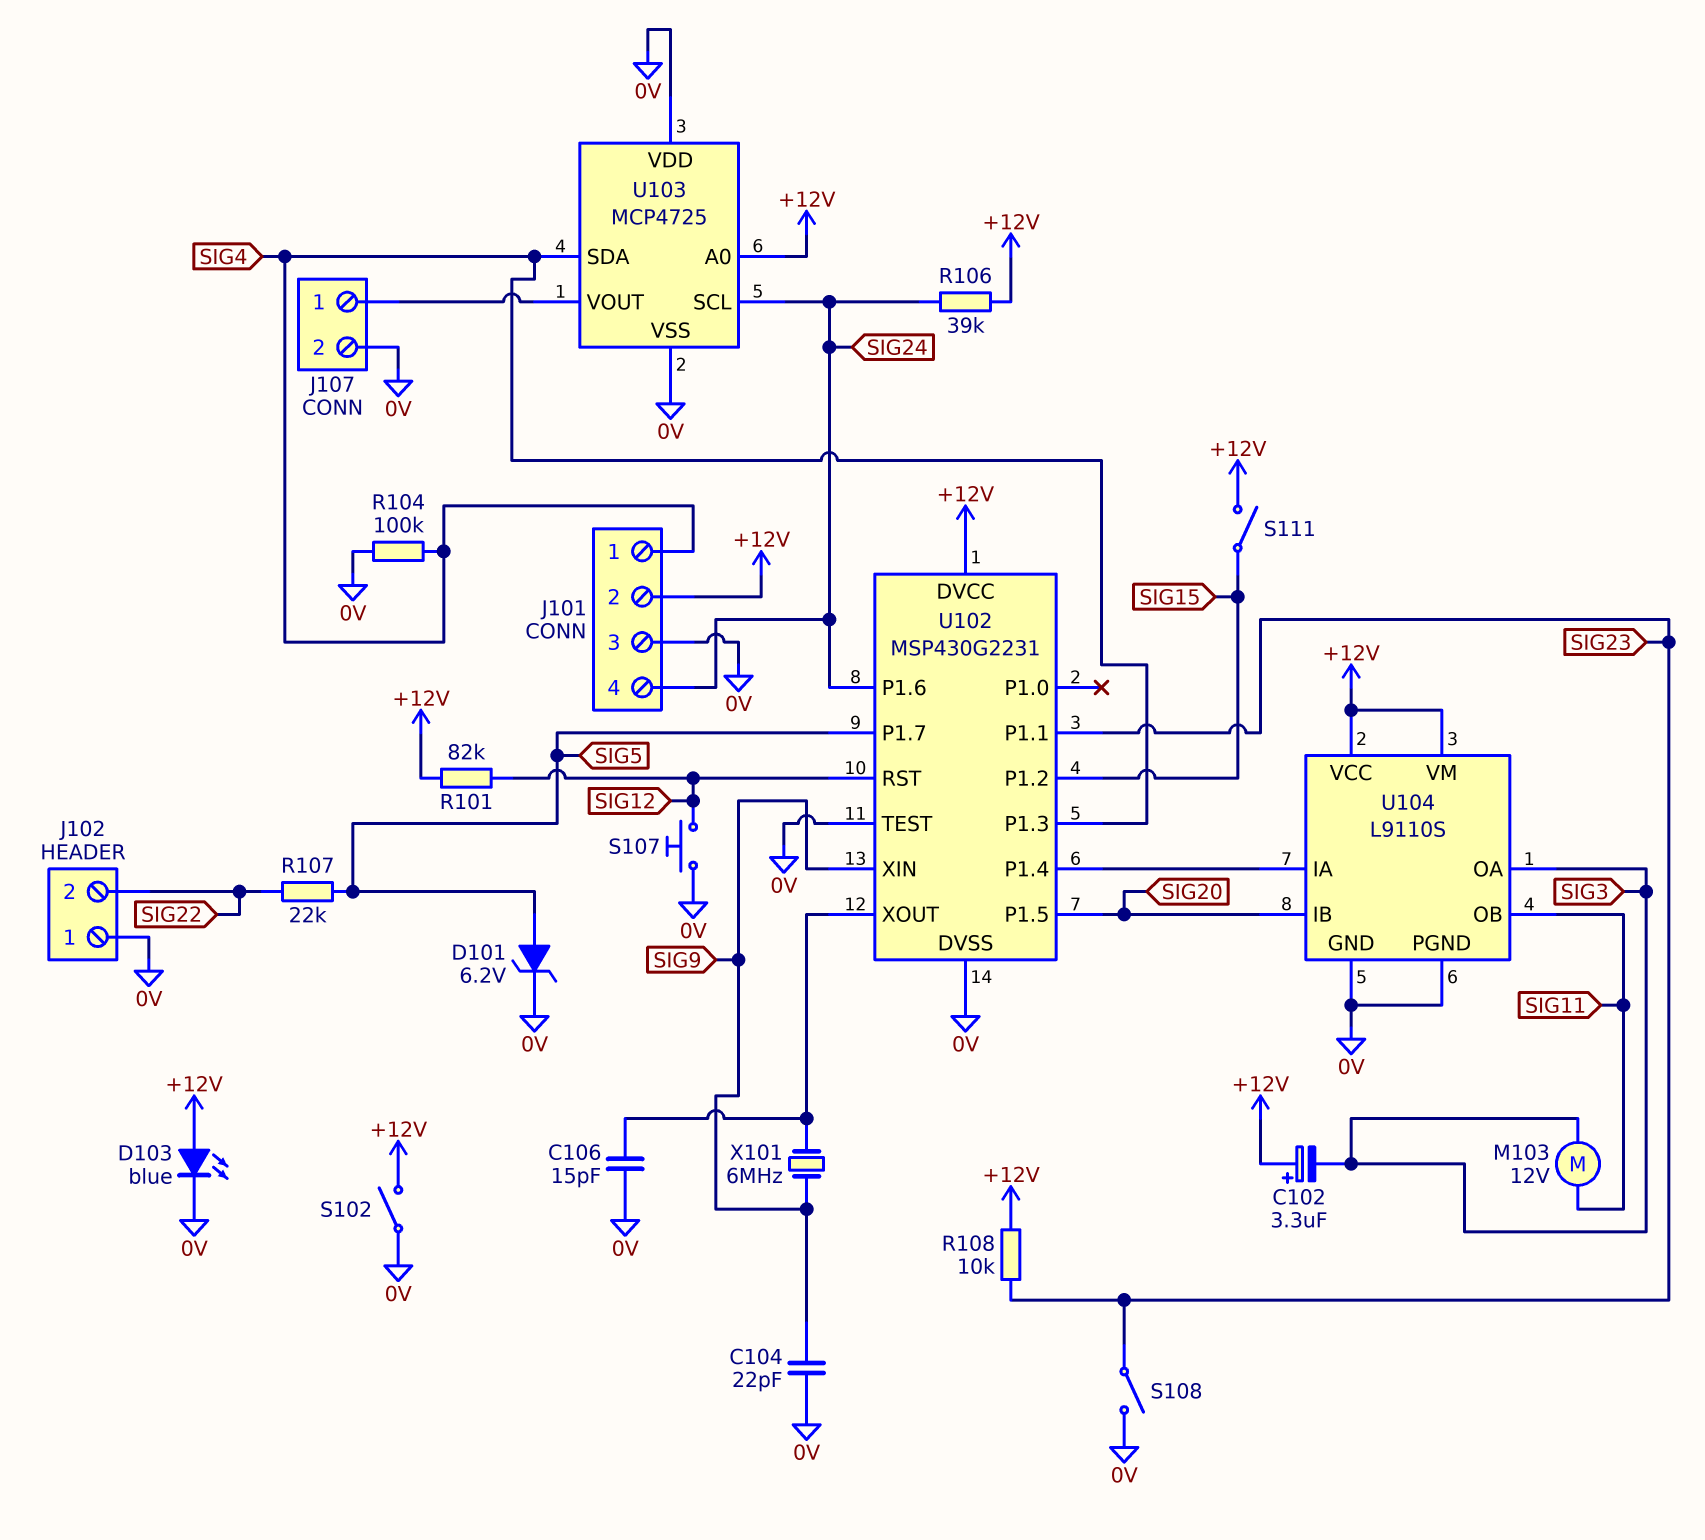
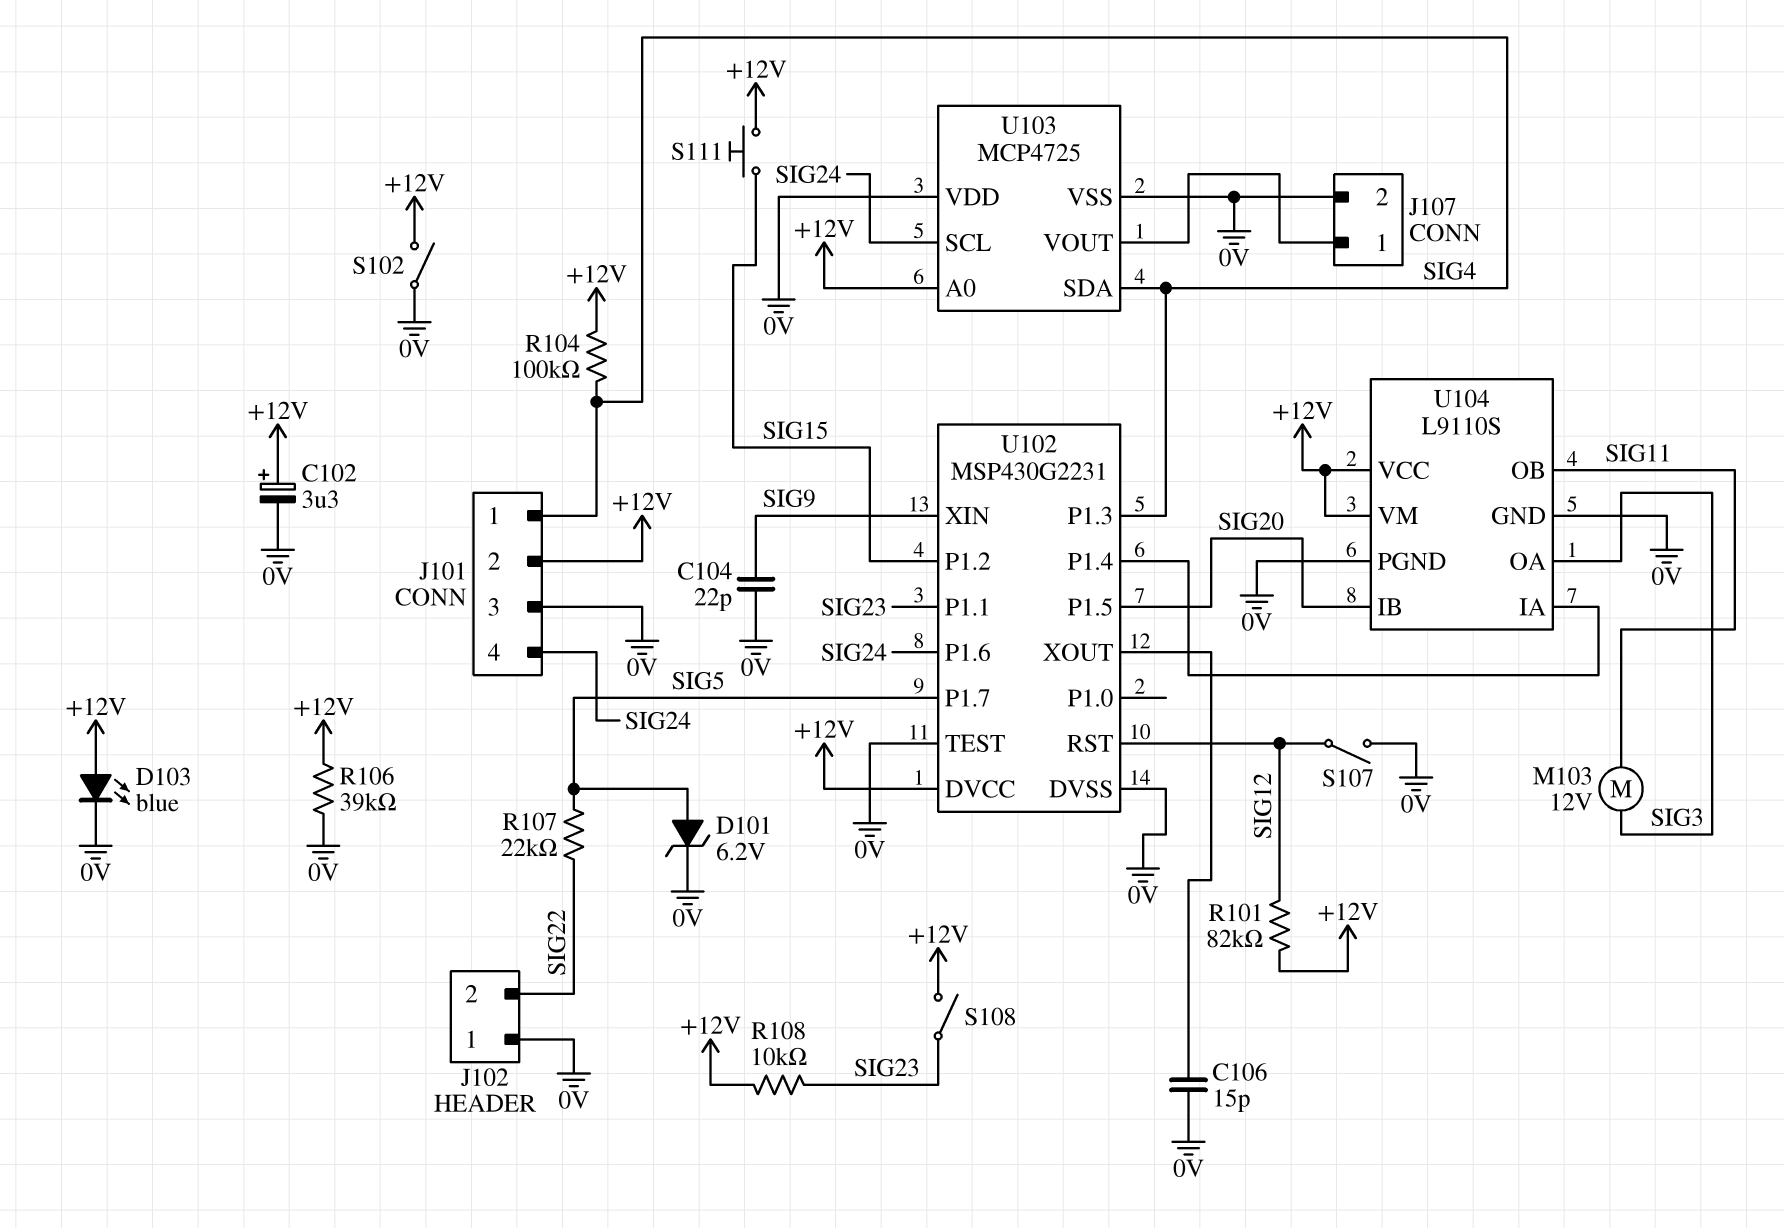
C102: 3.3uF (plus +12V, minus SIG3) -> 3.3uF (plus +12V, minus 0V)
R104: 100k (0V, SIG4) -> 100k (+12V, SIG4)
R106: 39k (+12V, SIG24) -> 39k (+12V, 0V)
S107: button (0V, SIG12) -> switch (0V, SIG12)
S108: switch (0V, SIG23) -> switch (+12V, SIG23)
S111: switch (+12V, SIG15) -> button (+12V, SIG15)
X101: 6MHz (SIG9, U102/XOUT) -> none

